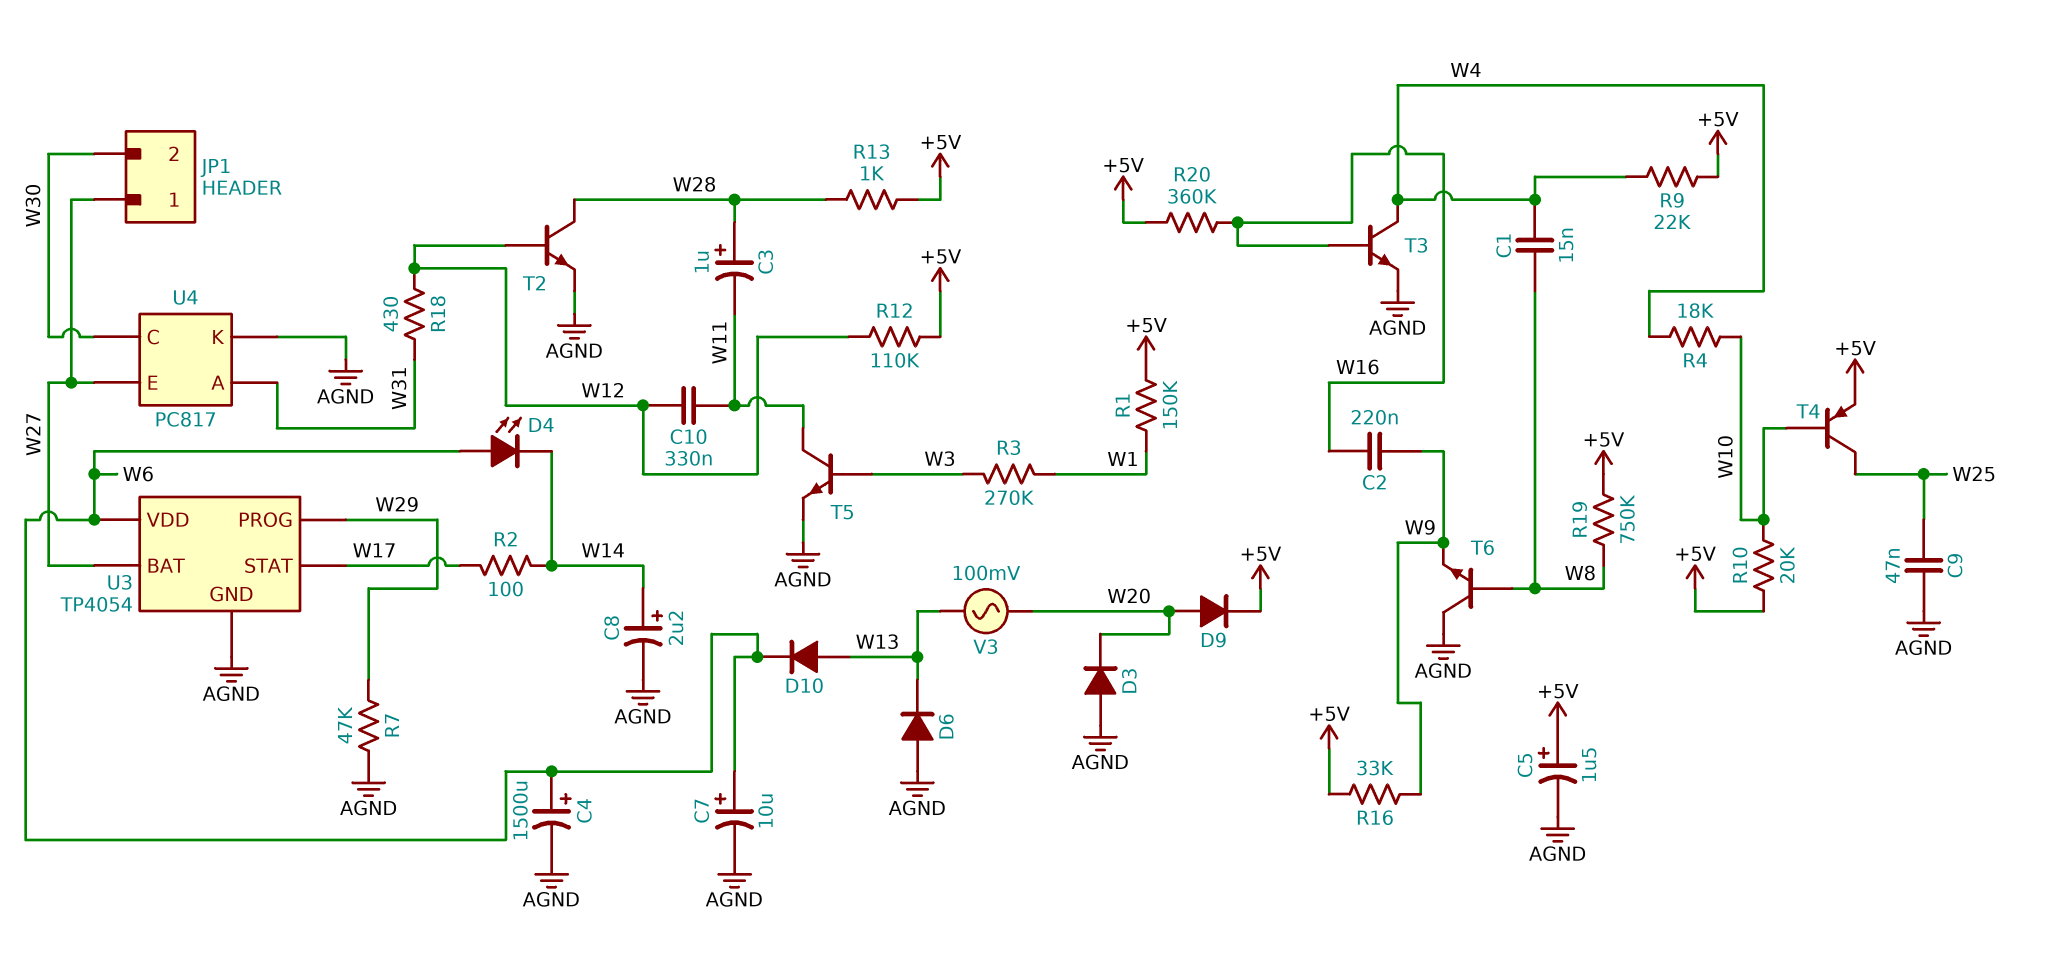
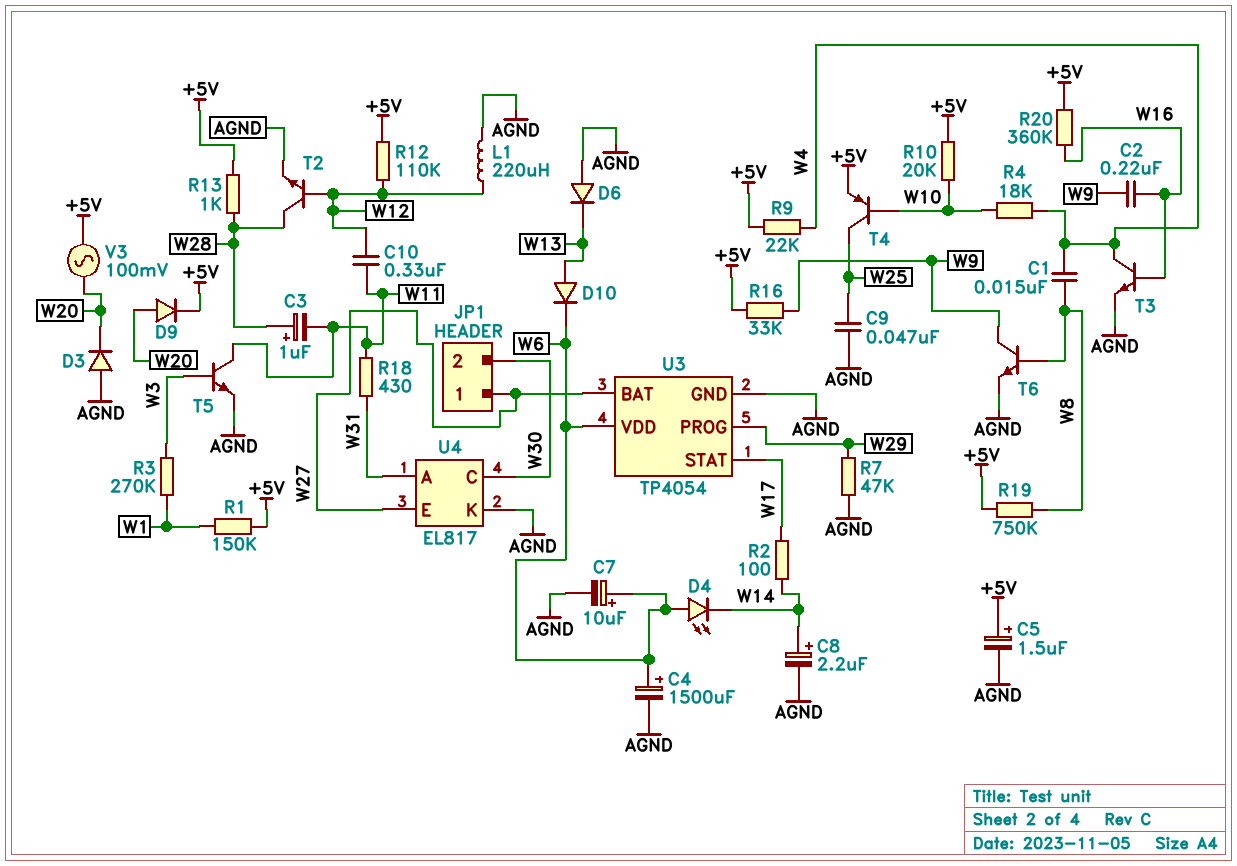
L1: none -> 220uH (AGND, W12)
R18: 430 (W12, W31) -> 430 (W11, W31)
T6: NPN (B W8, C AGND, E W9) -> NPN (B W8, C W9, E AGND)
U4: PC817 -> EL817
V3: AC 100mV (W13, W20) -> AC 100mV (+5V, W20)

